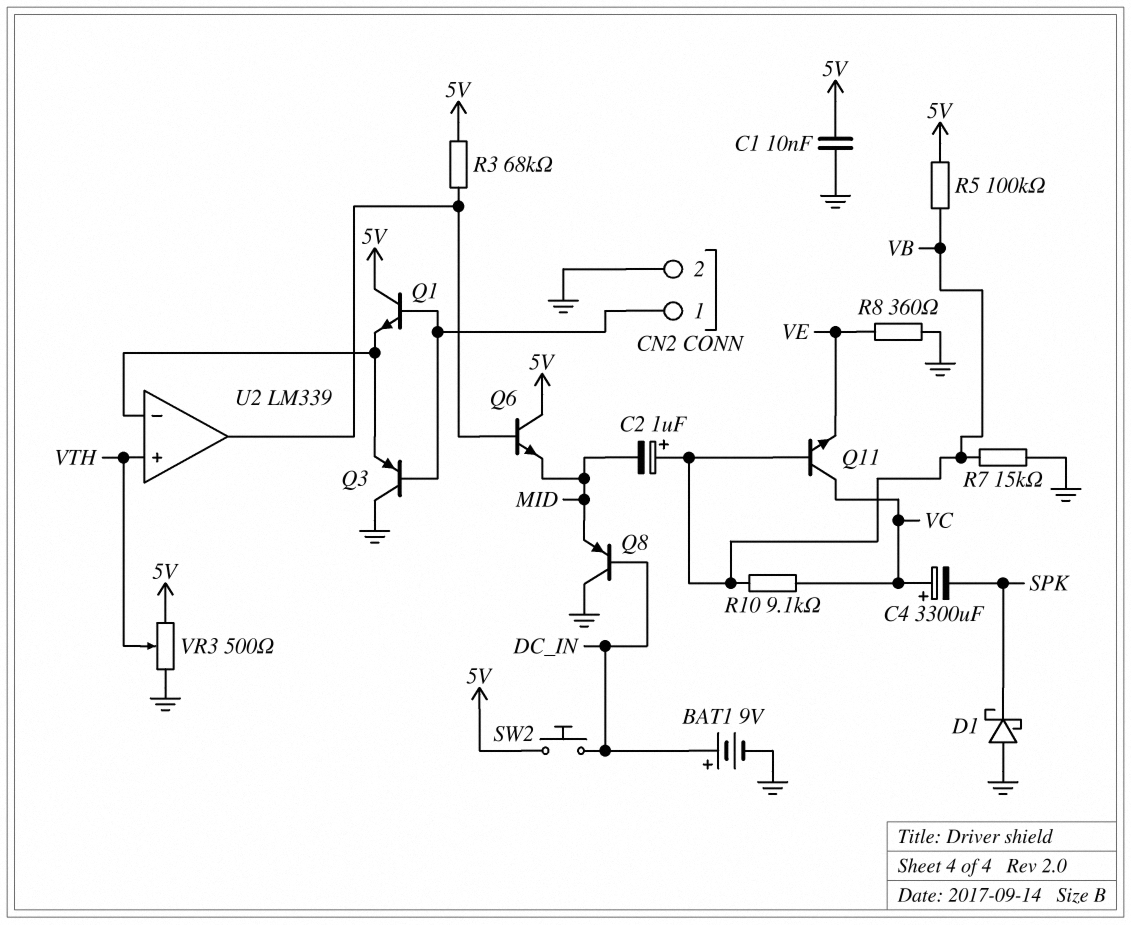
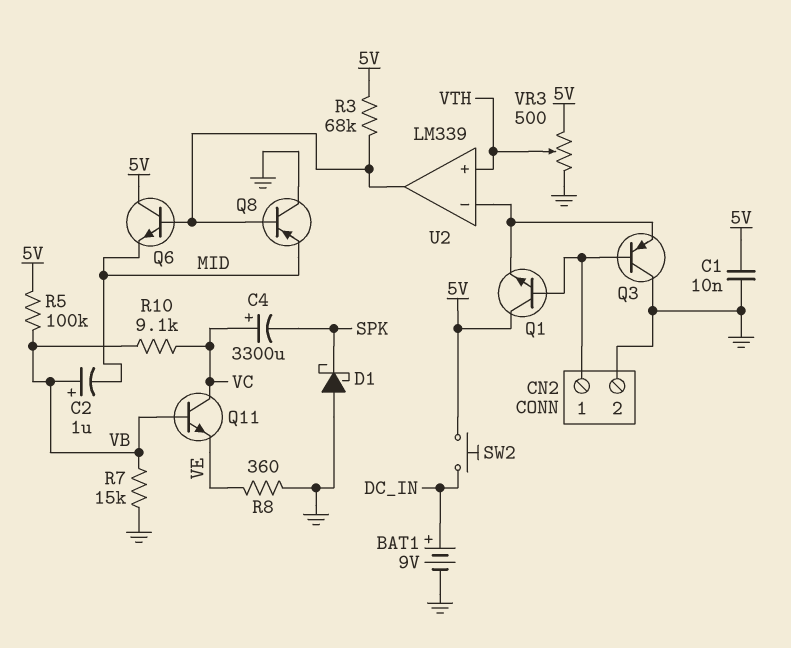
Q8: PNP (B DC_IN, C GND, E MID) -> PNP (B U2/out, C GND, E MID)

